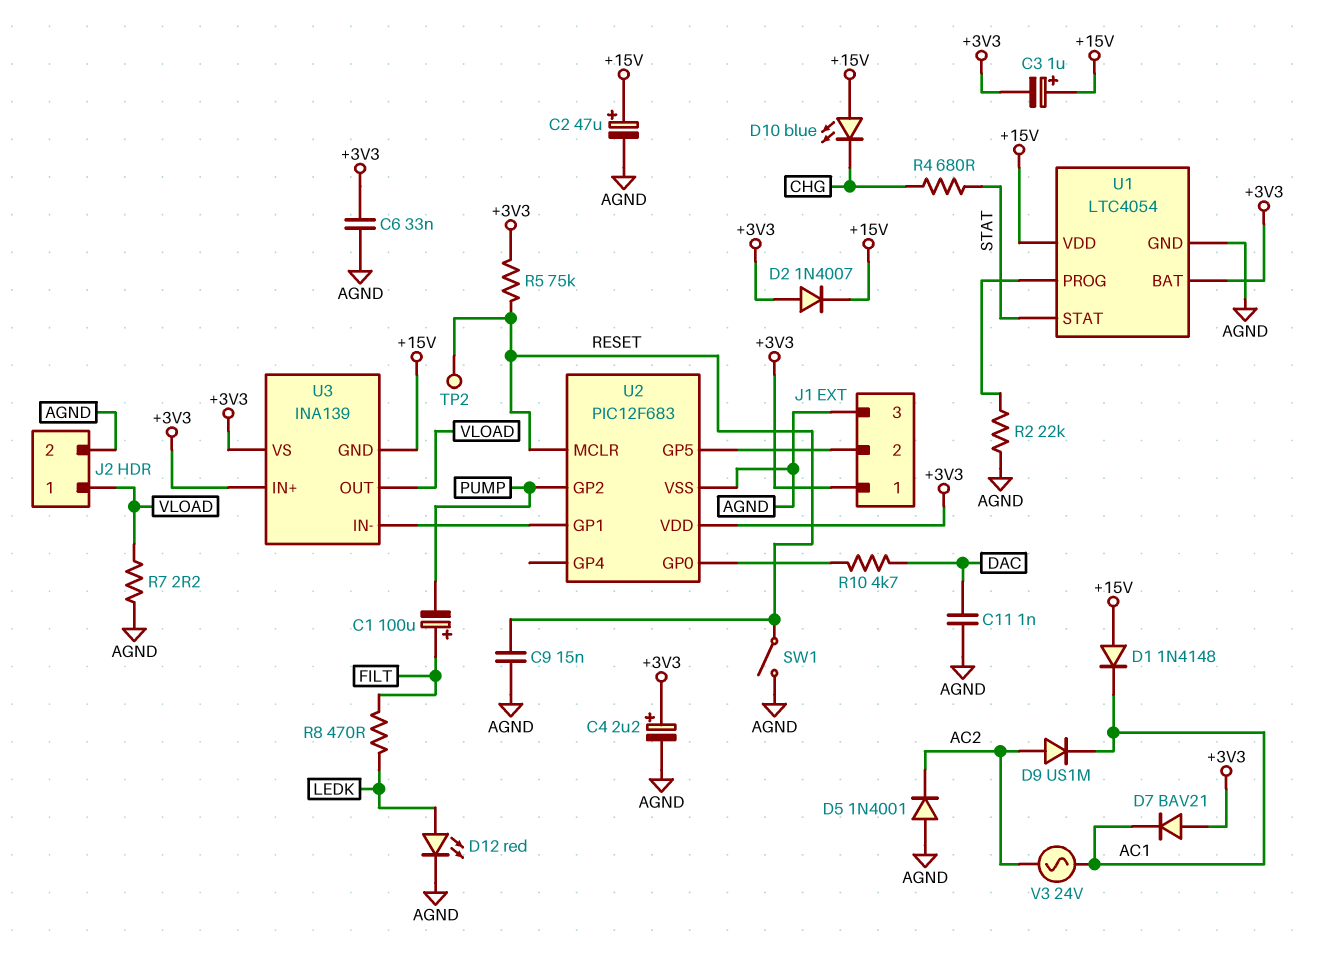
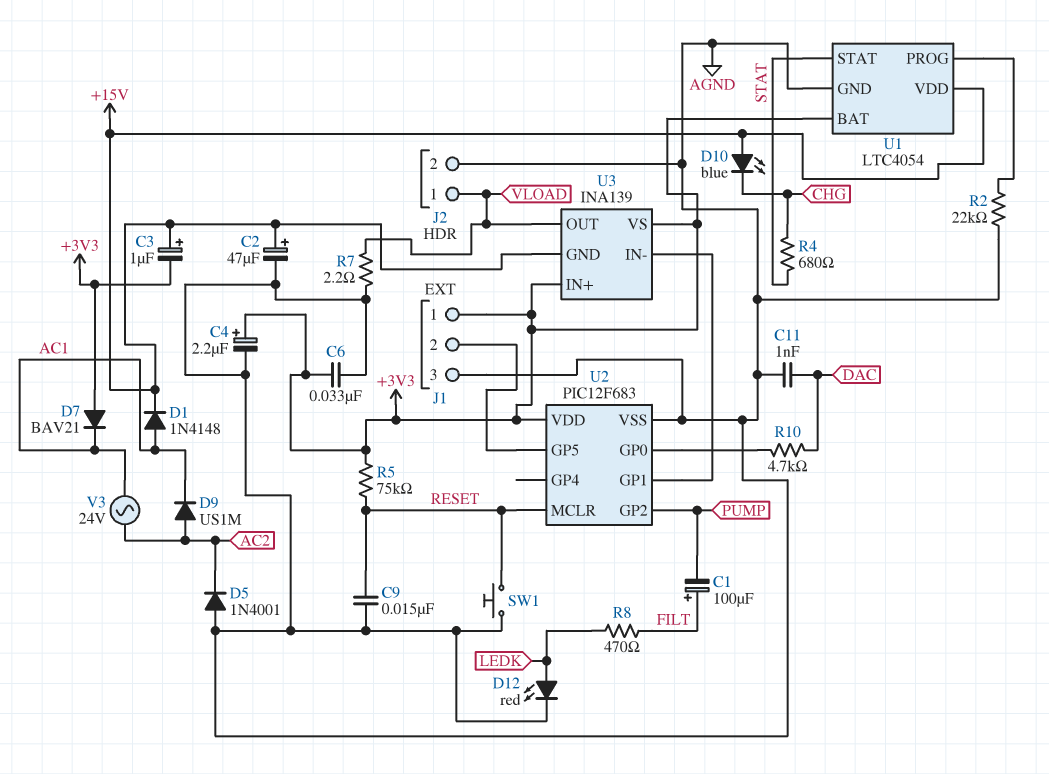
D1: diode 1N4148 (A +15V, K AC1) -> diode 1N4148 (A AC1, K +15V)
D2: diode 1N4007 (A +3V3, K +15V) -> none
SW1: switch (AGND, RESET) -> button (AGND, RESET)
TP2: test point (RESET) -> none

